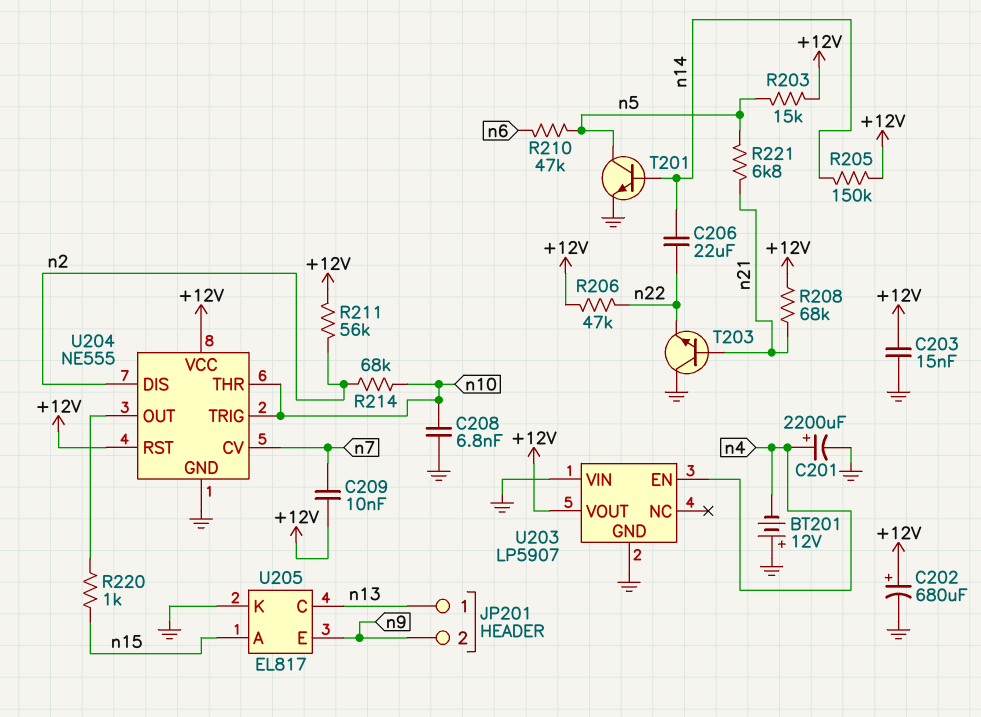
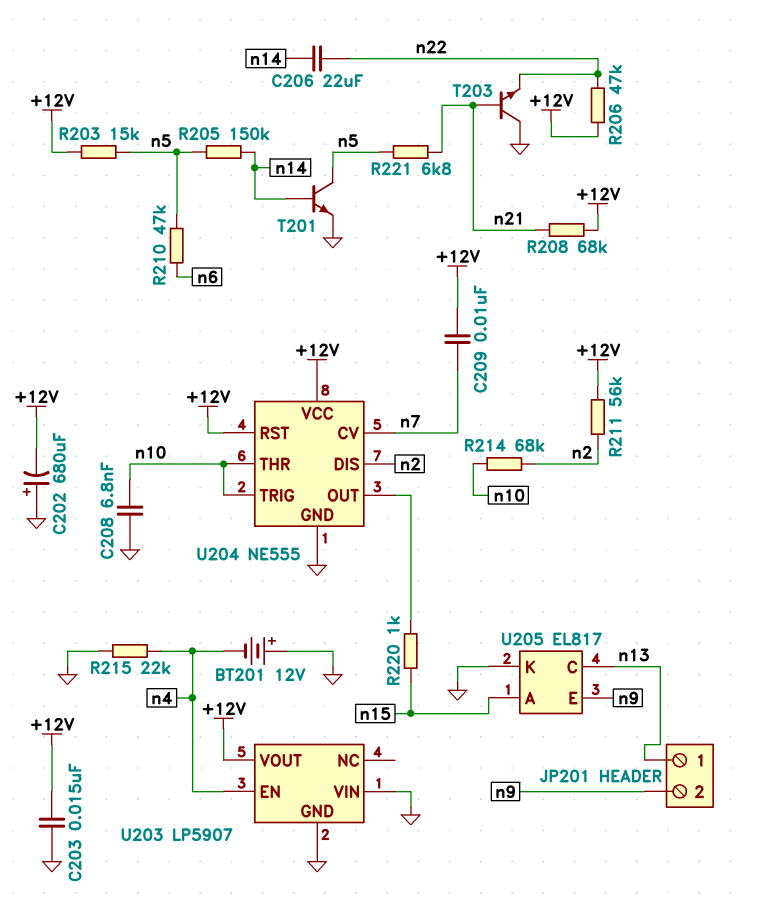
C201: 2200uF (plus n4, minus GND) -> none
C202: 680uF (plus +12V, minus GND) -> 680uF (plus GND, minus +12V)
R205: 150k (+12V, n14) -> 150k (n5, n14)
R215: none -> 22k (GND, n4)

